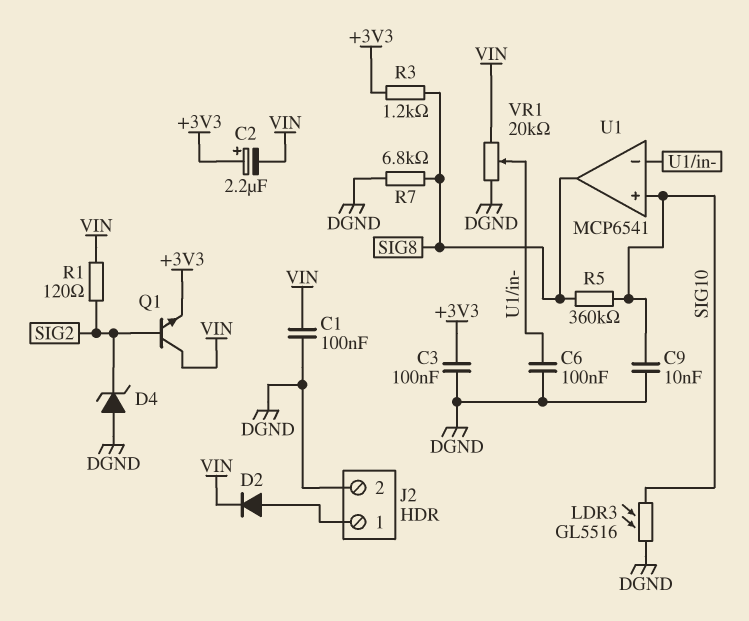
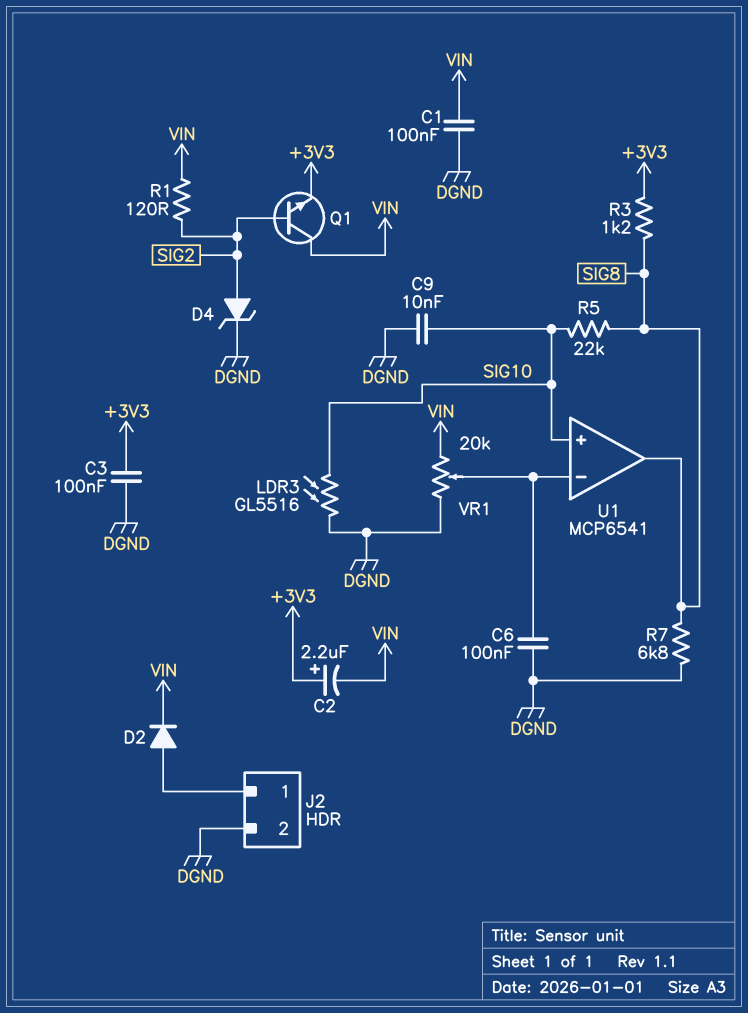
D4: zener (A DGND, K SIG2) -> zener (A SIG2, K DGND)
R5: 360k (SIG8, SIG10) -> 22k (SIG8, SIG10)

